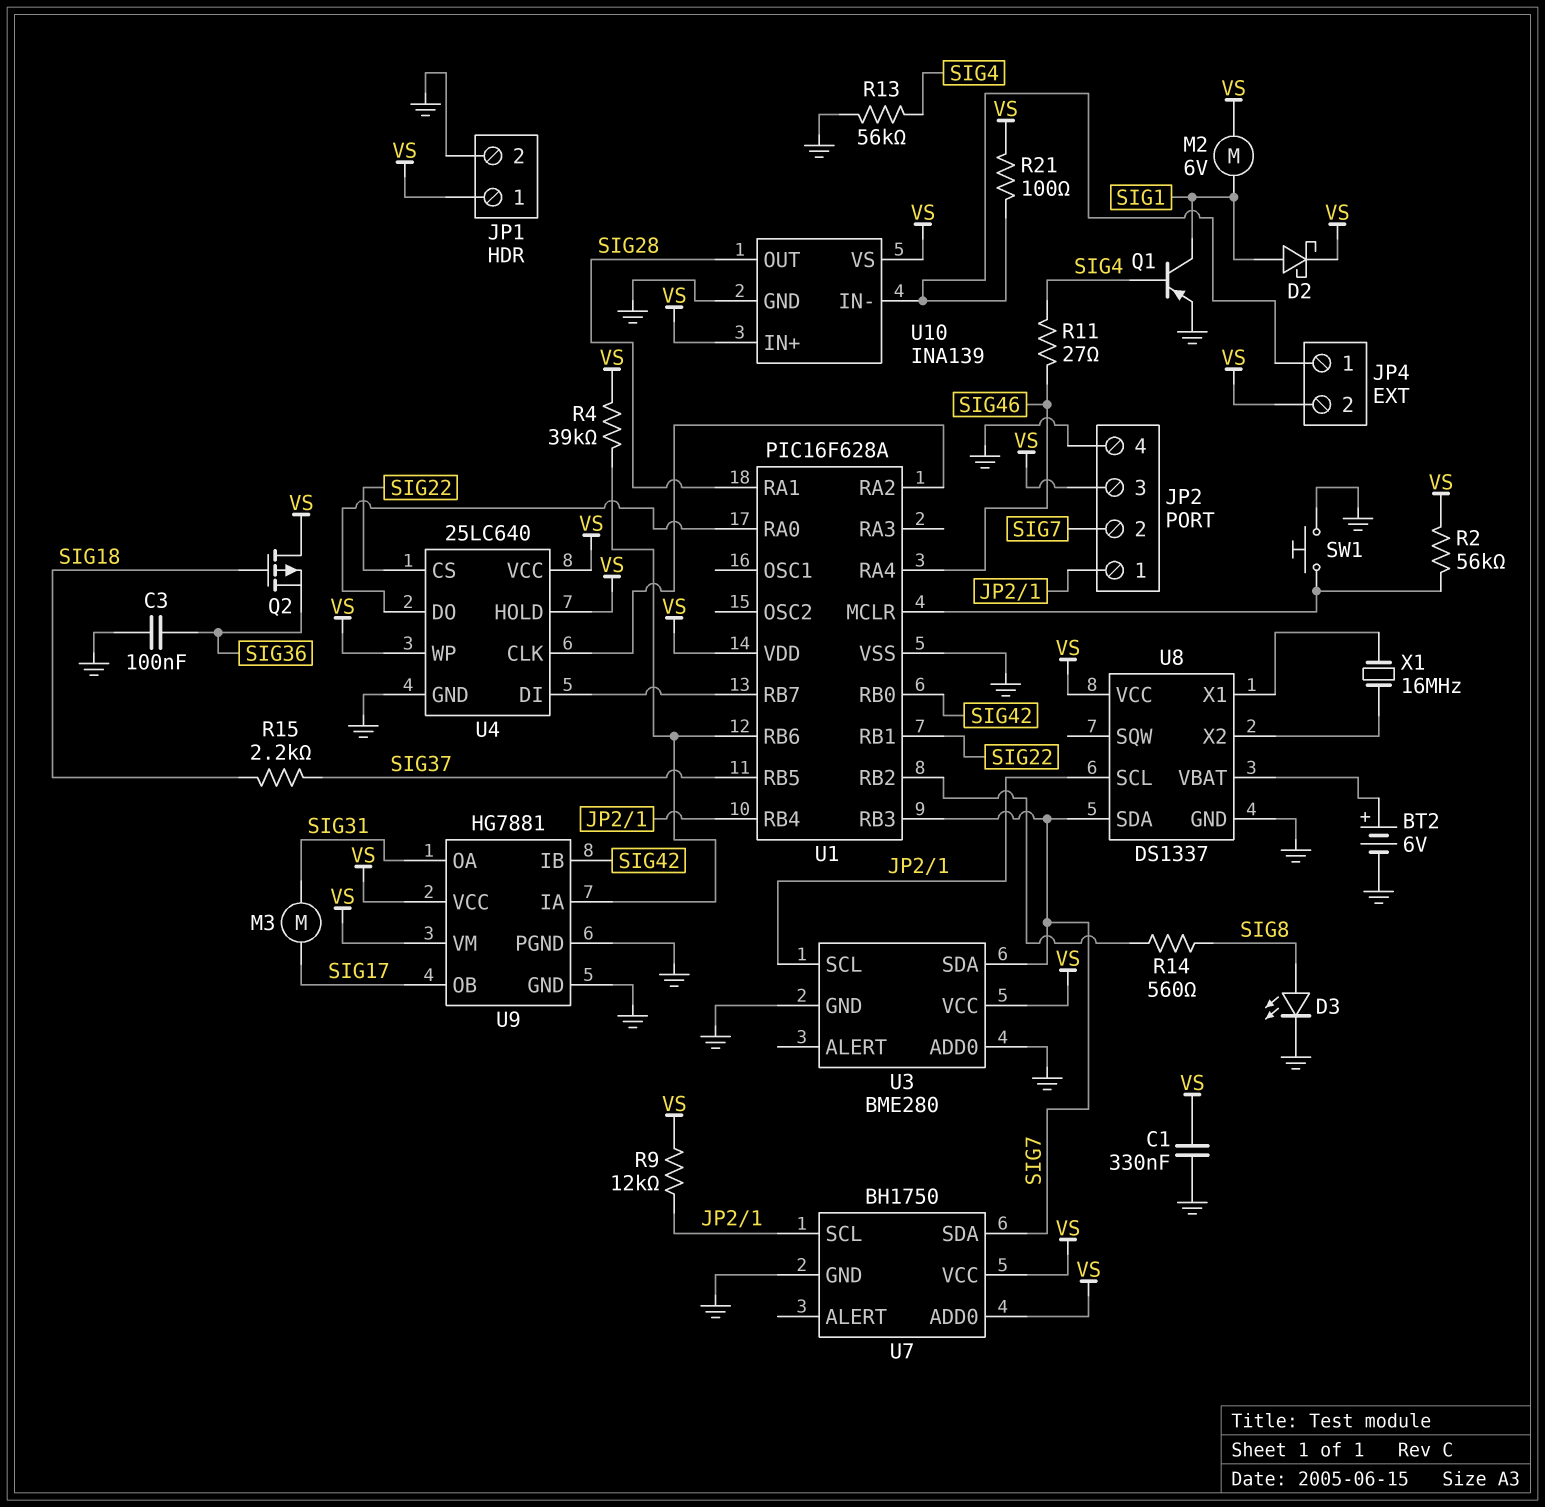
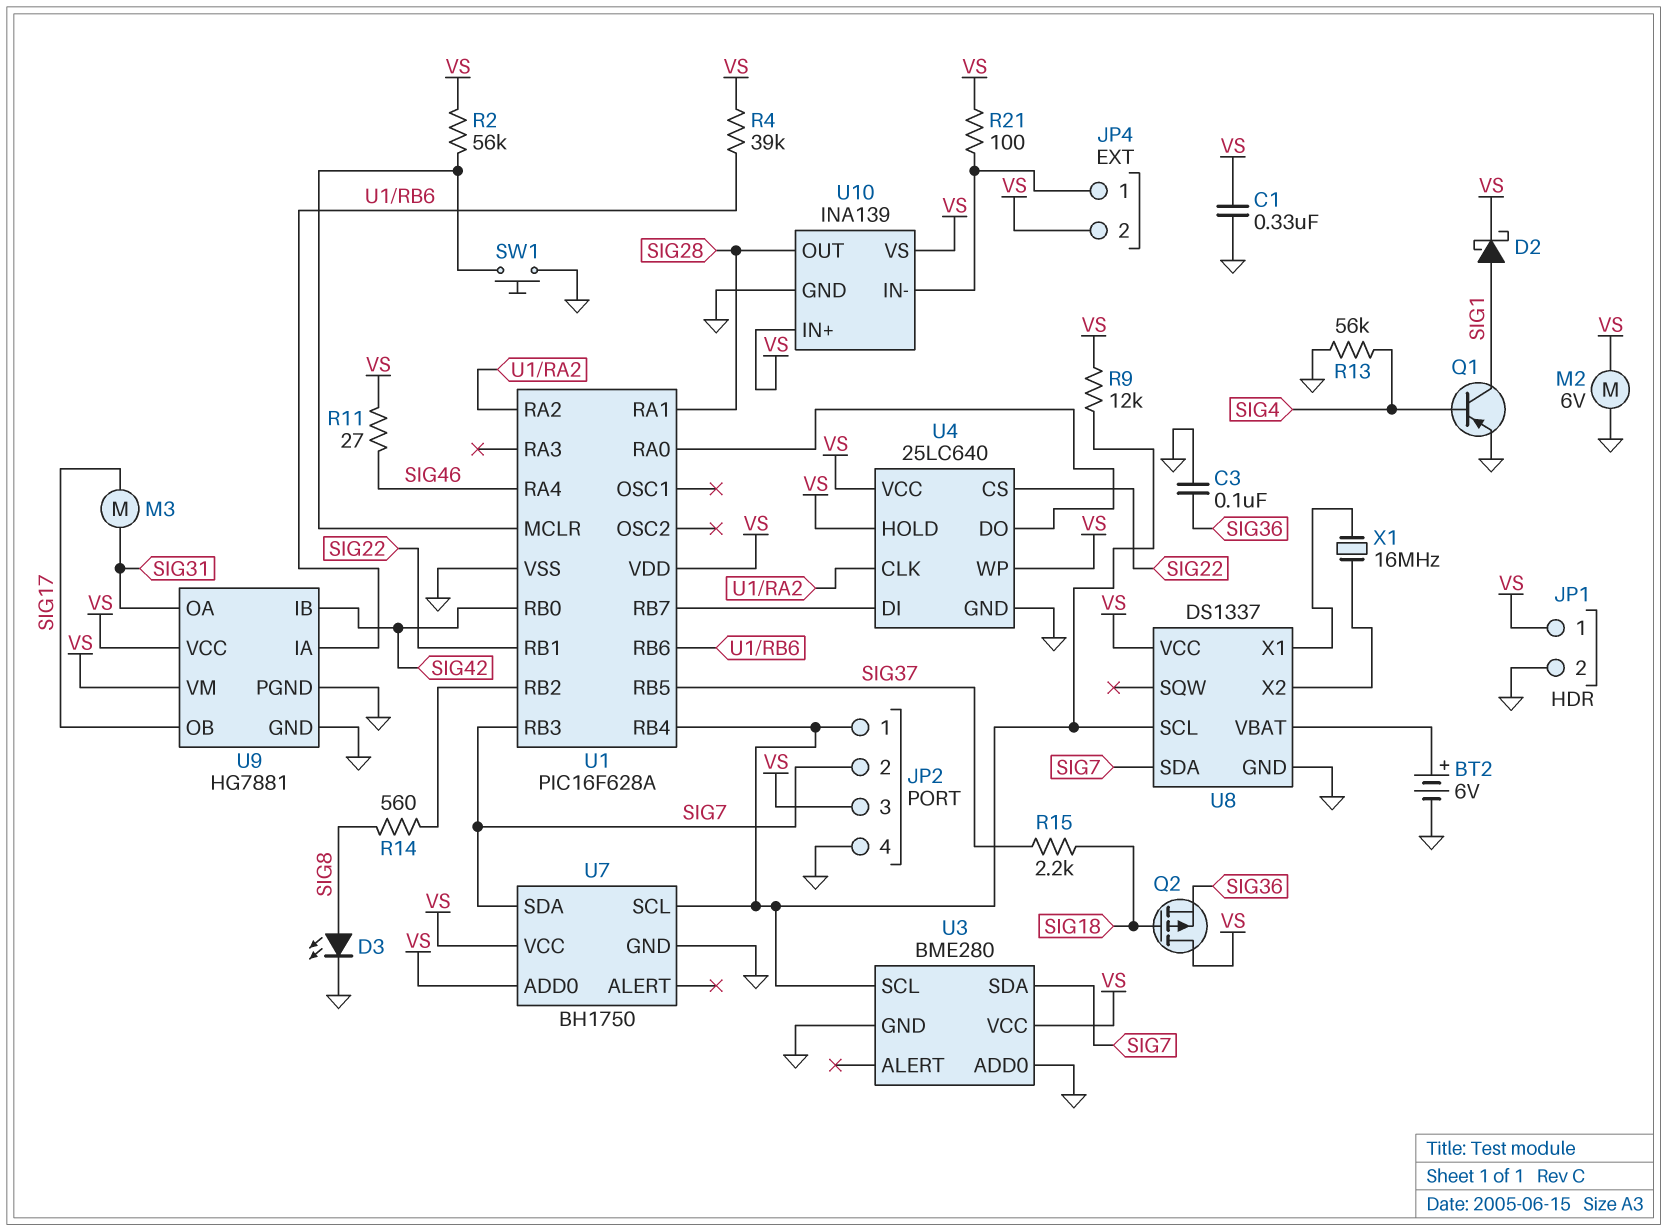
M2: motor 6V (SIG1, VS) -> motor 6V (GND, VS)
R11: 27 (SIG4, SIG46) -> 27 (SIG46, VS)

